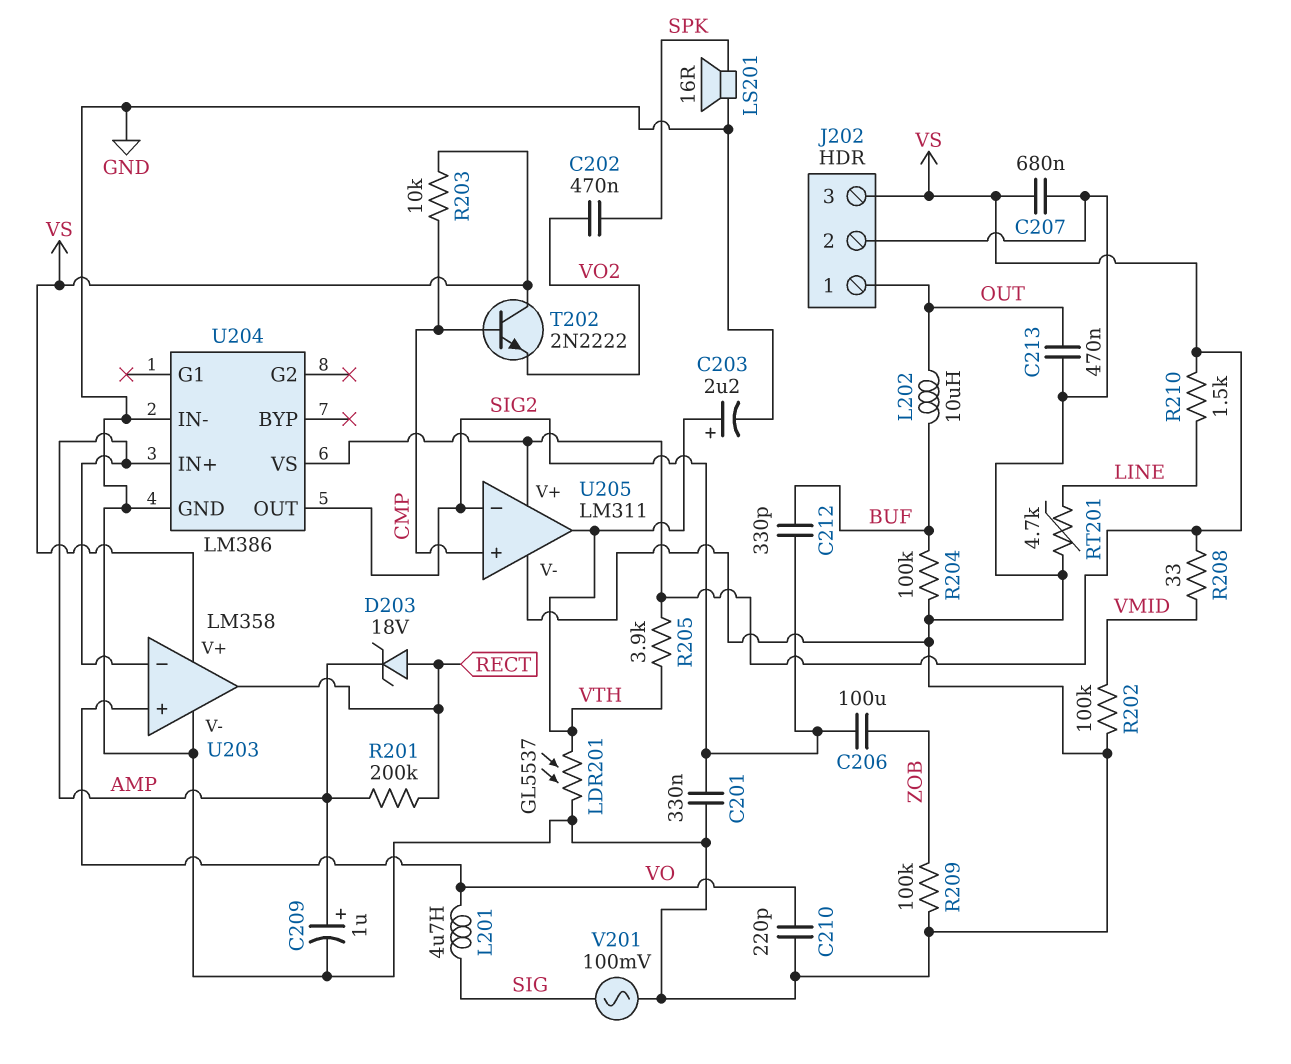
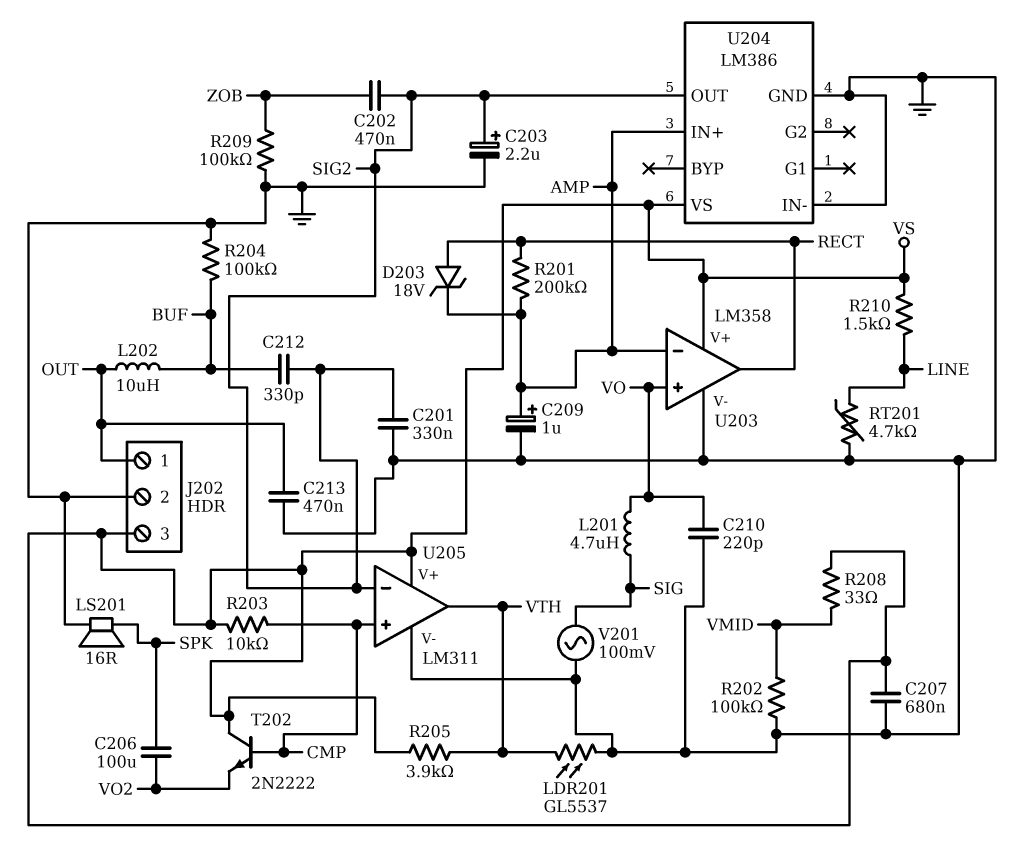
C202: 470nF (SPK, VO2) -> 470nF (SIG2, ZOB)
C203: 2.2uF (plus VTH, minus GND) -> 2.2uF (plus SIG2, minus GND)
C206: 100uF (SIG2, ZOB) -> 100uF (SPK, VO2)

